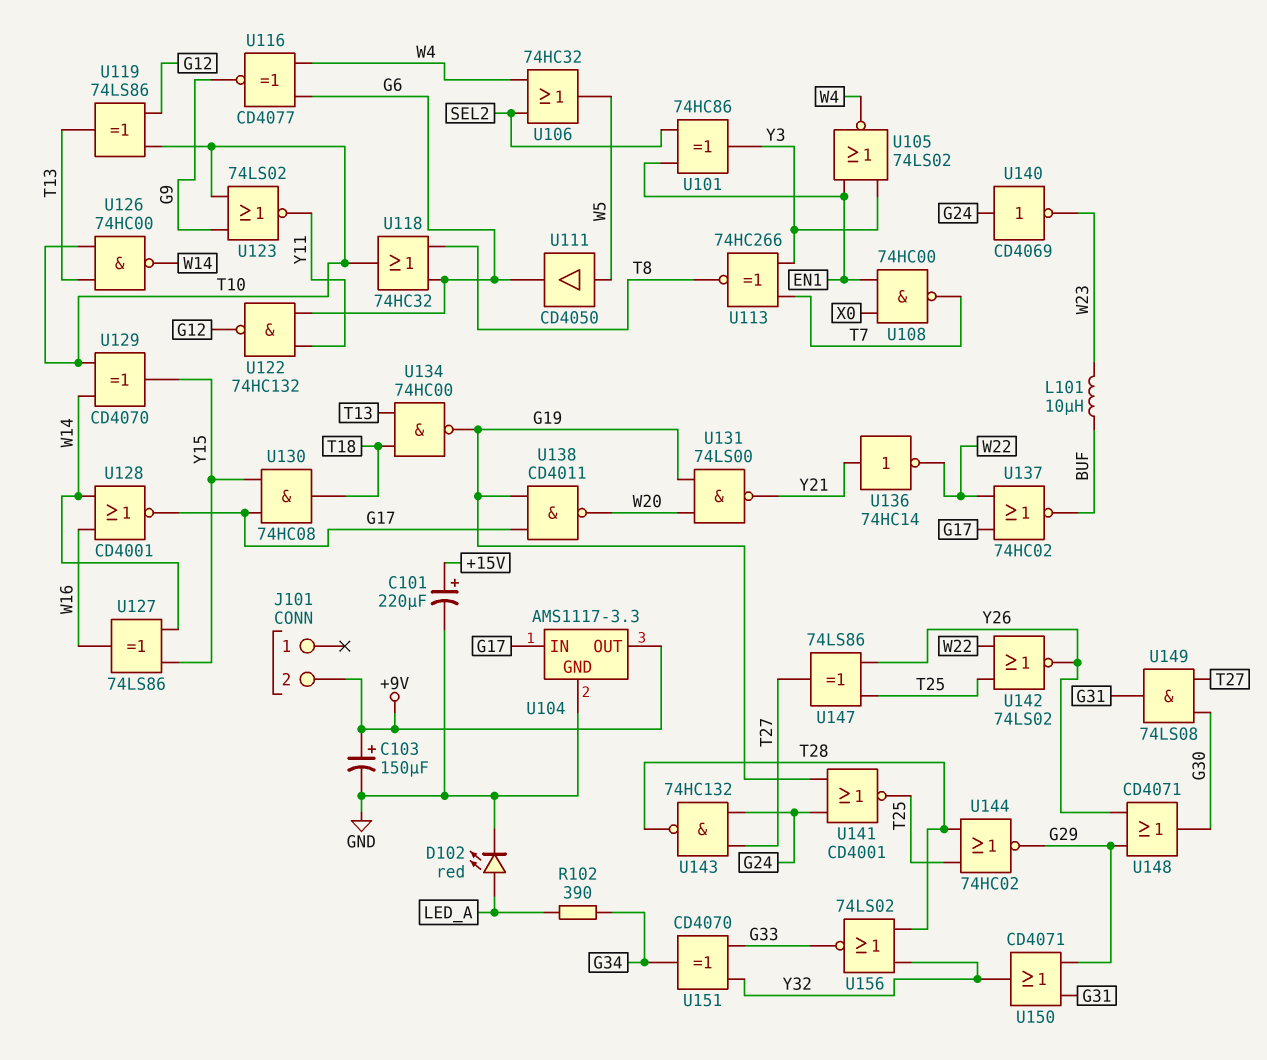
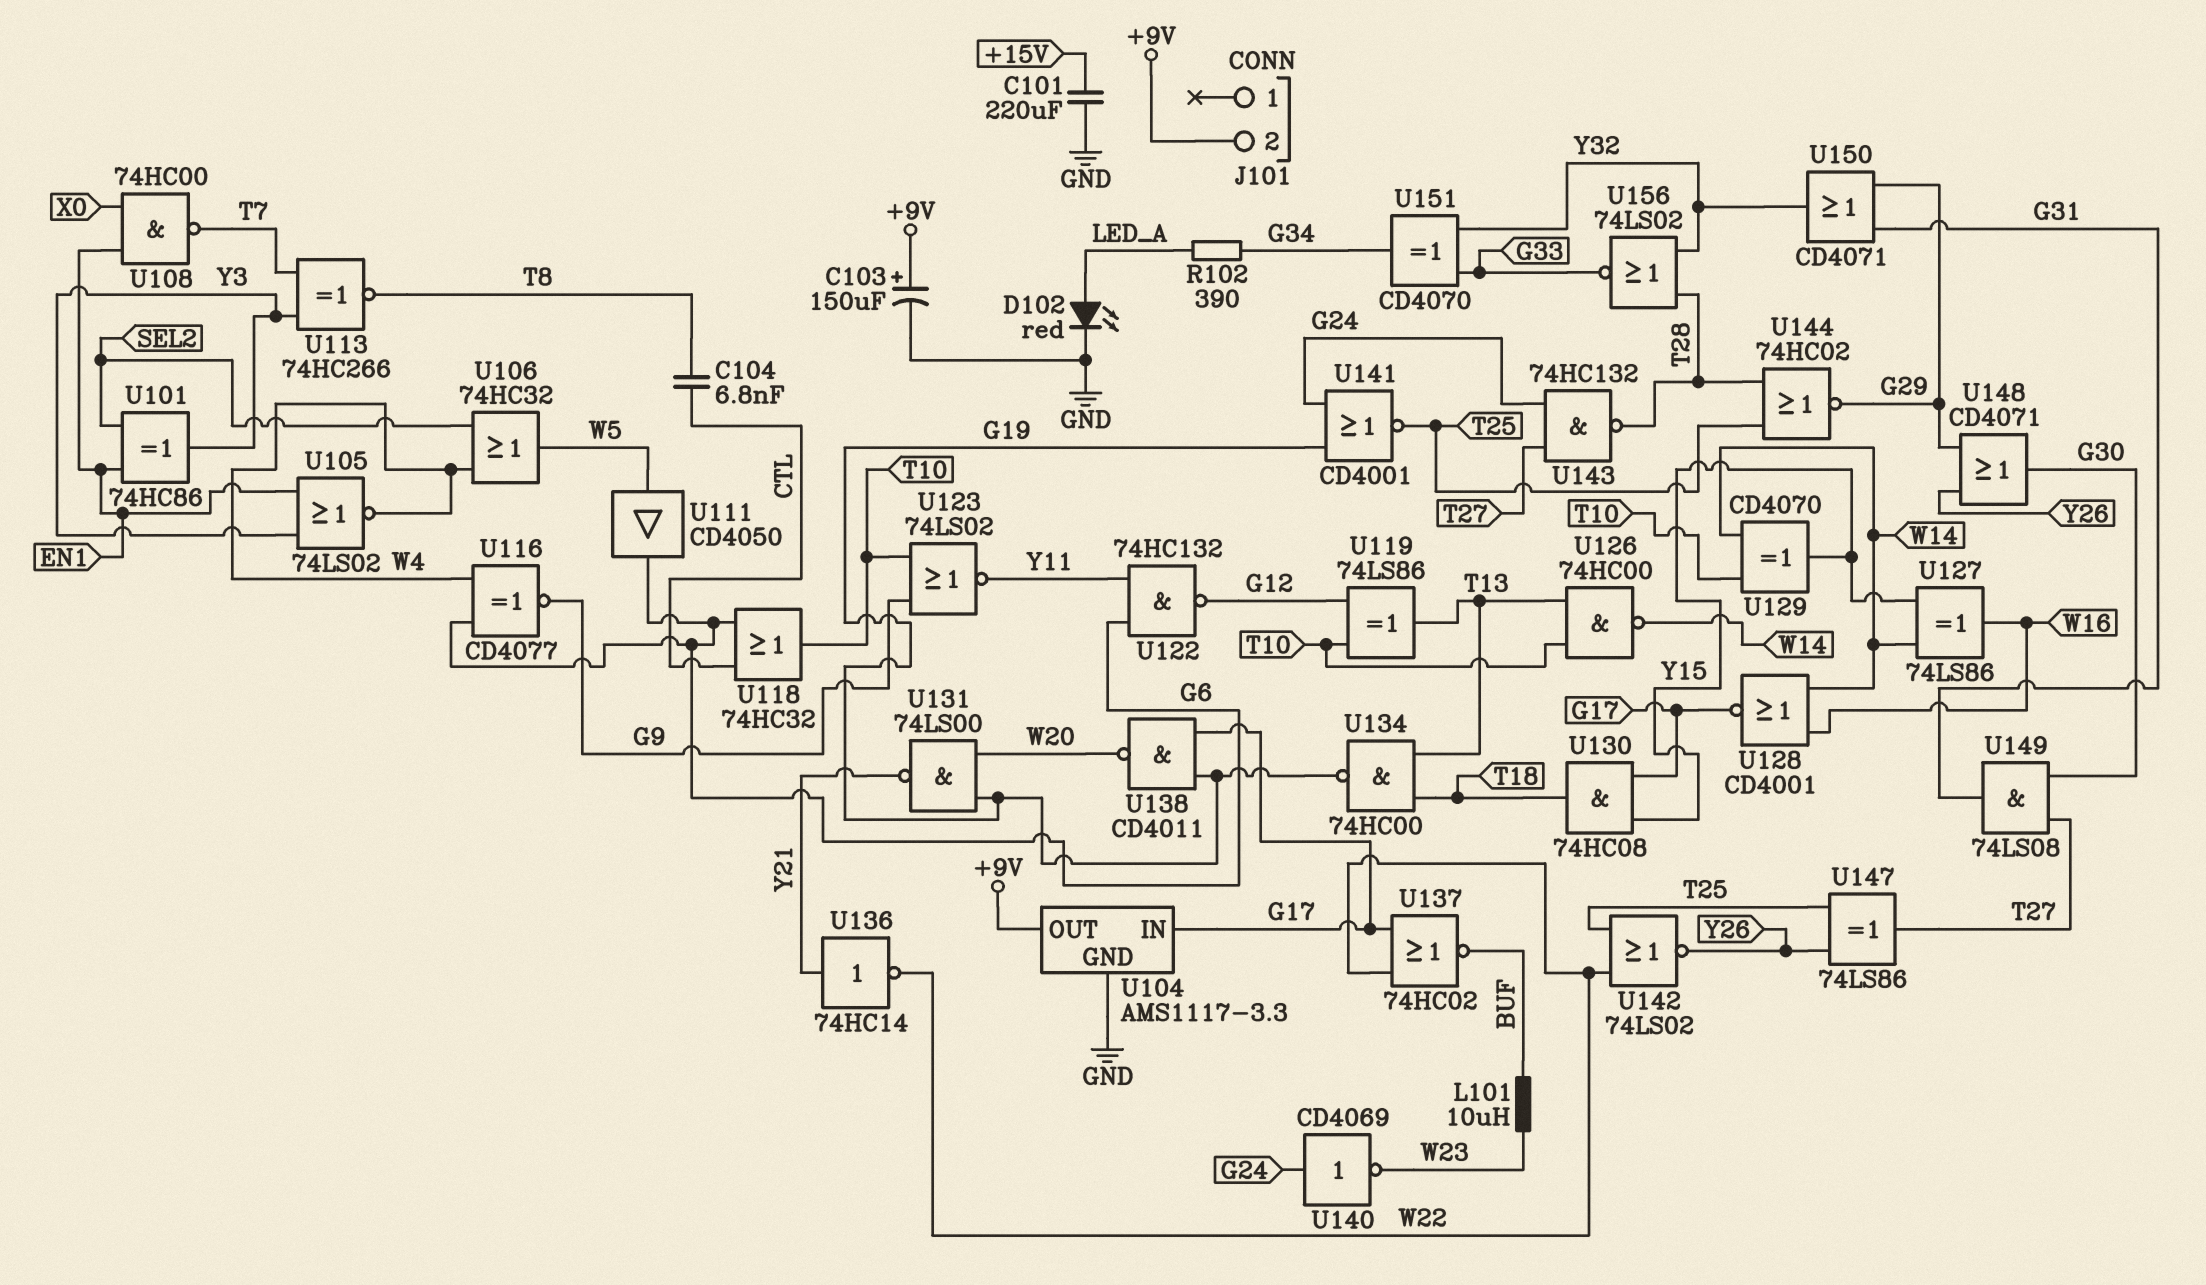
C101: 220uF (plus +15V, minus GND) -> 220uF (+15V, GND)
C104: none -> 6.8nF (CTL, T8)
U118: OR 74HC32 (in G6, in T8, out T10) -> OR 74HC32 (in CTL, in G6, out T10)

